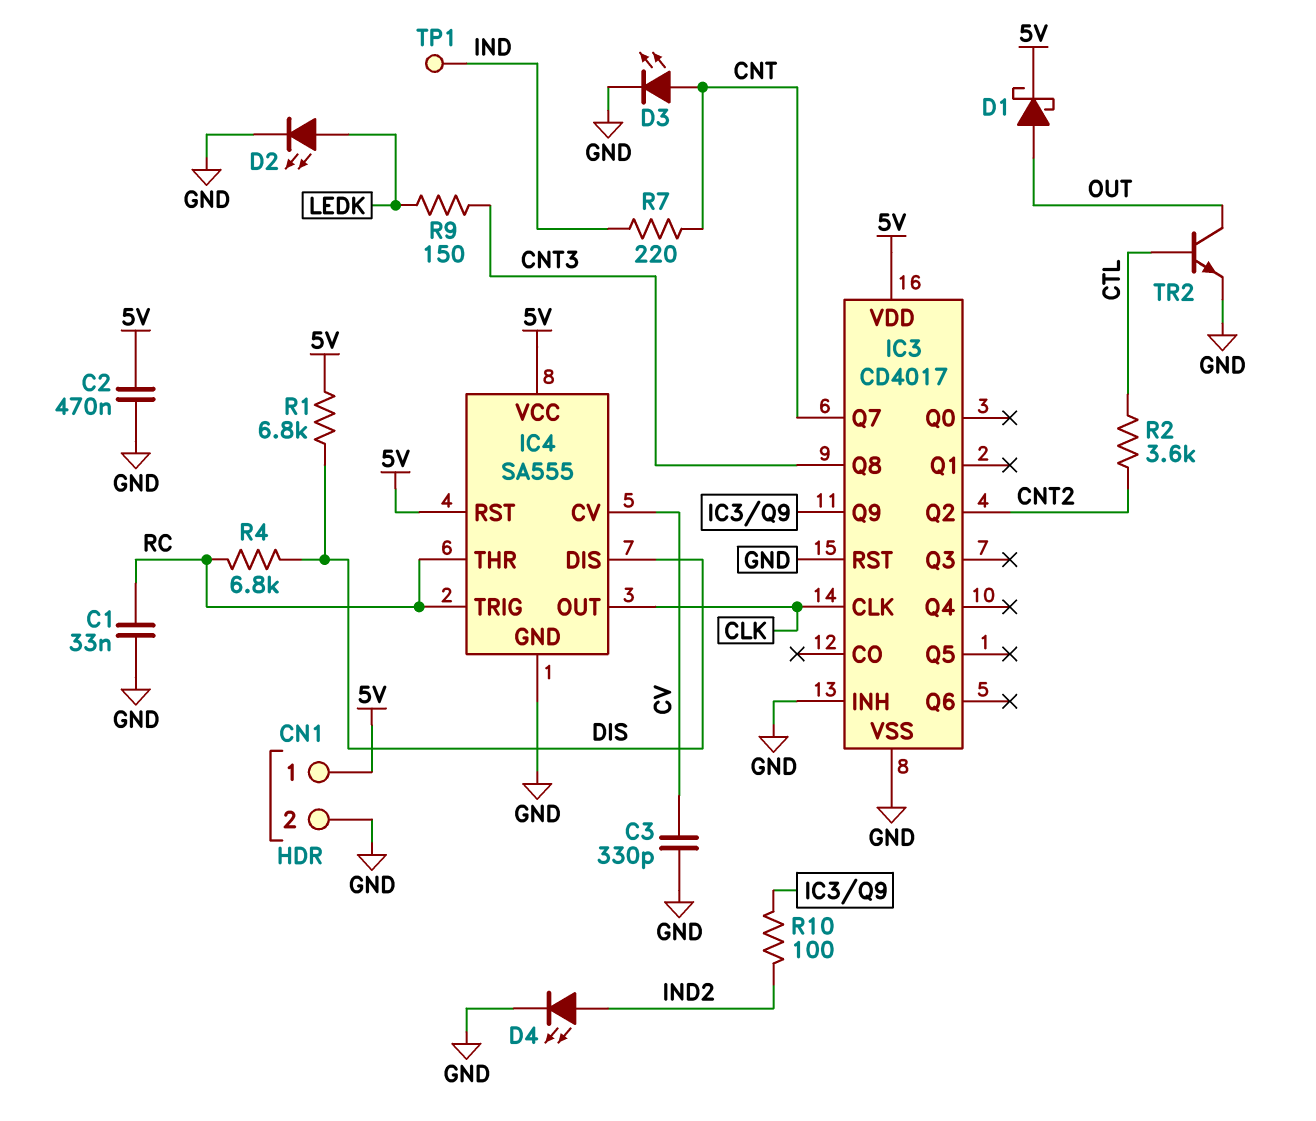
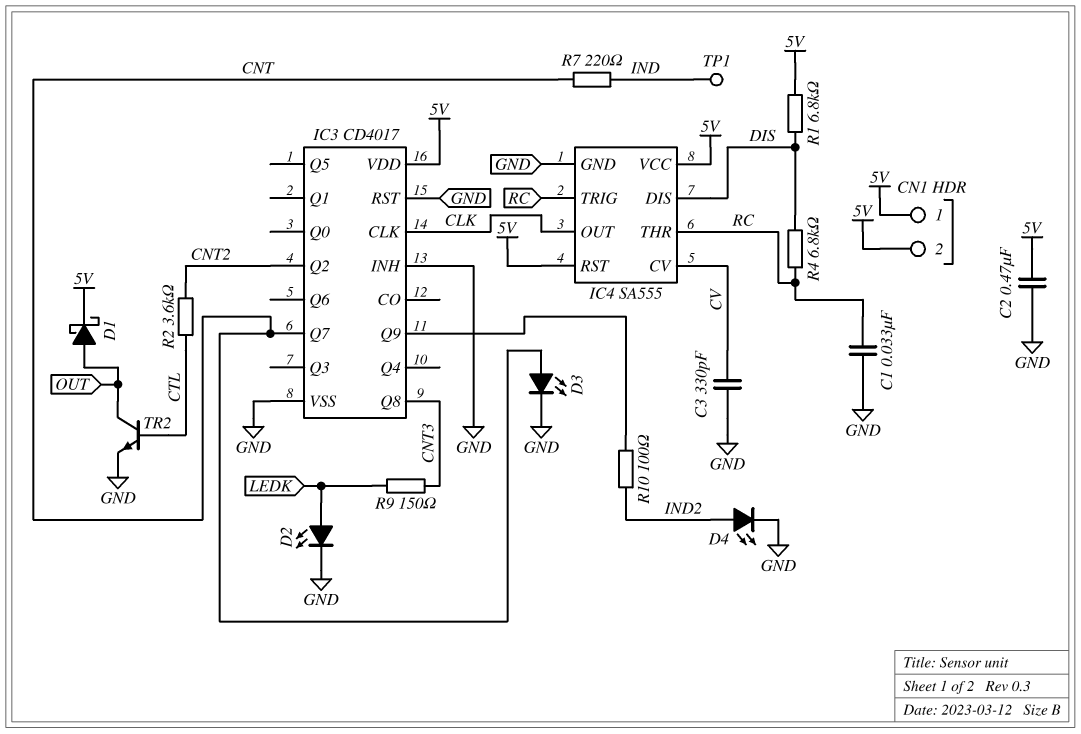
CN1 pin 2: GND -> 5V

